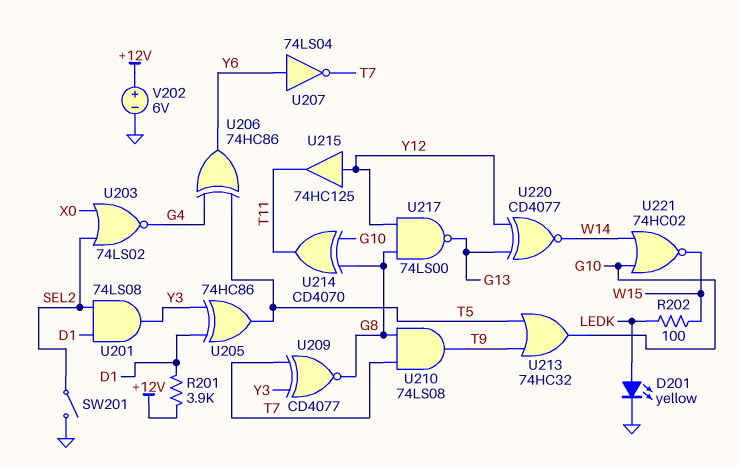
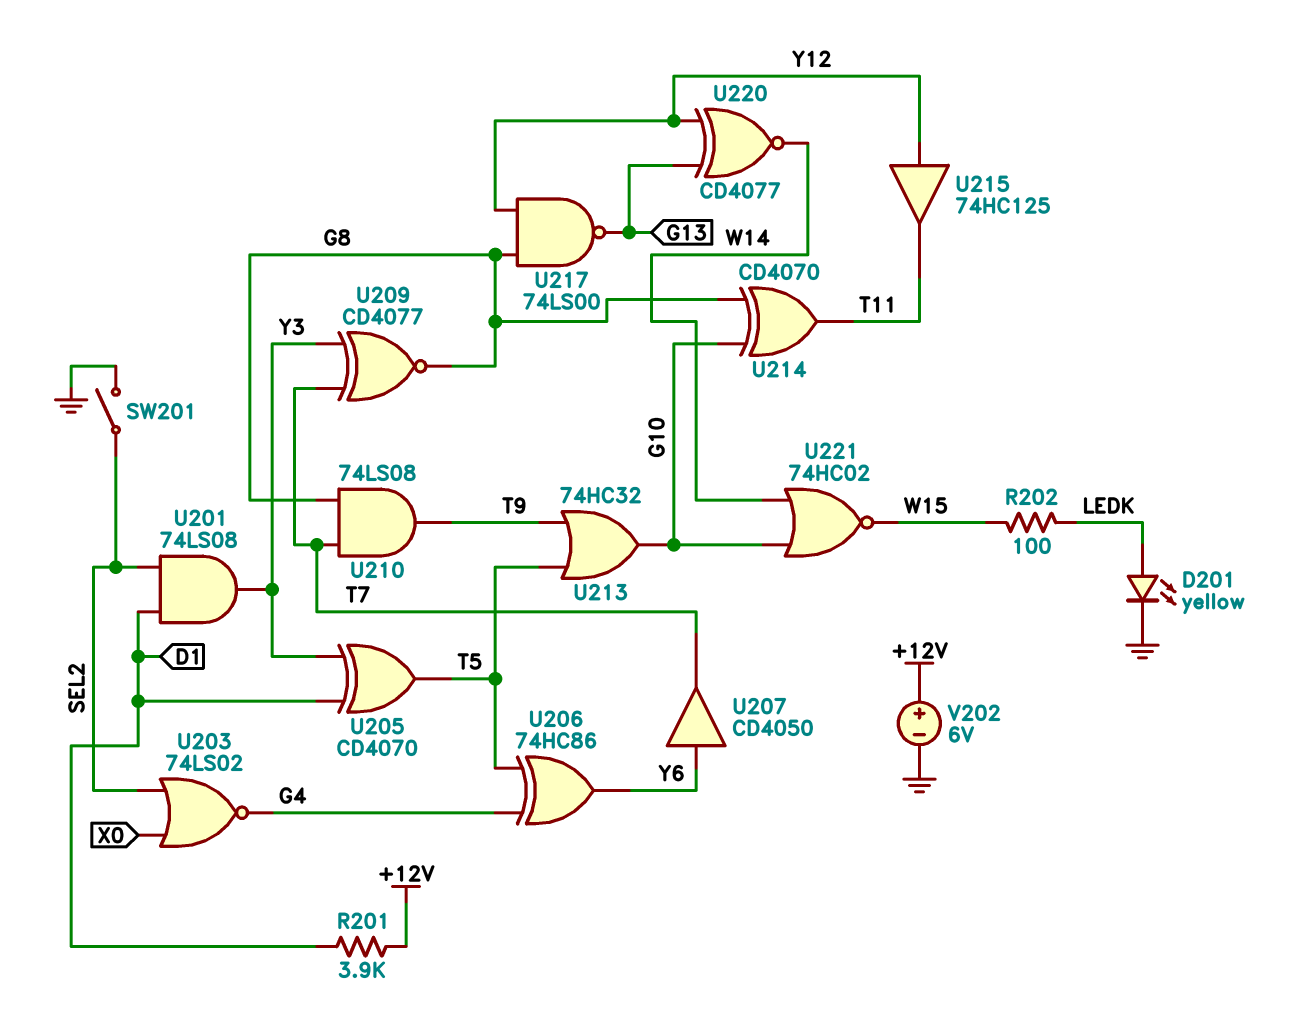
U205: XOR 74HC86 (in D1, in Y3, out T5) -> XOR CD4070 (in D1, in Y3, out T5)
U207: NOT 74LS04 (in Y6, out T7) -> buffer CD4050 (in Y6, out T7)

